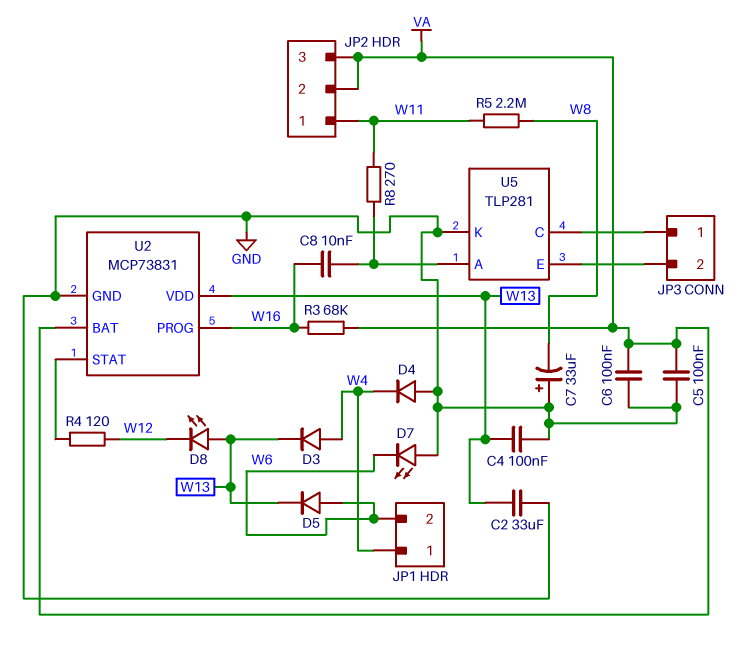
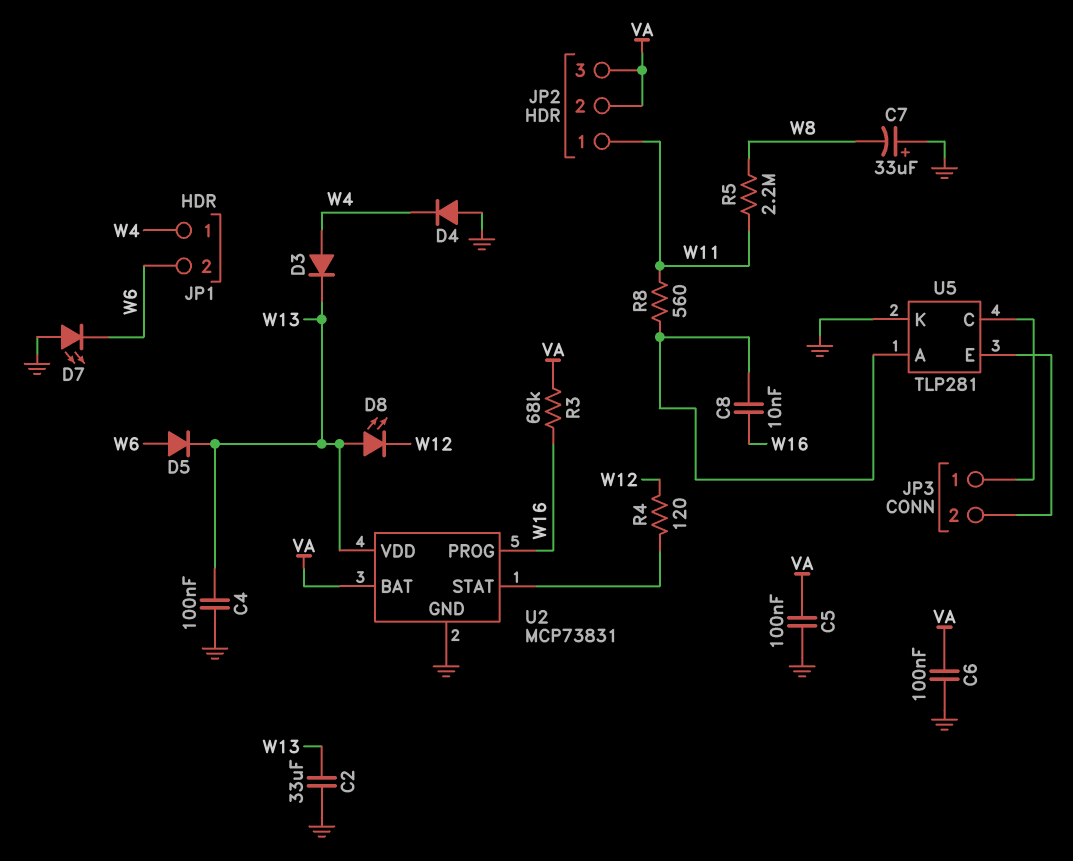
R8: 270 (U5/A, W11) -> 560 (U5/A, W11)

